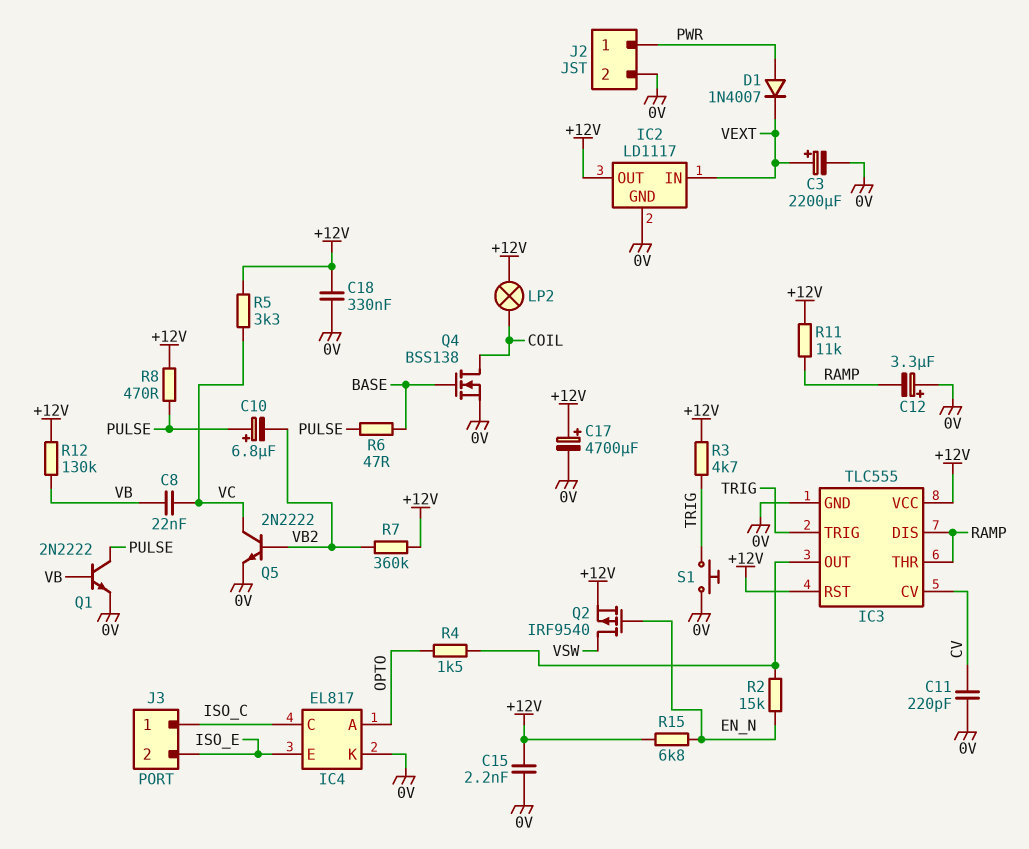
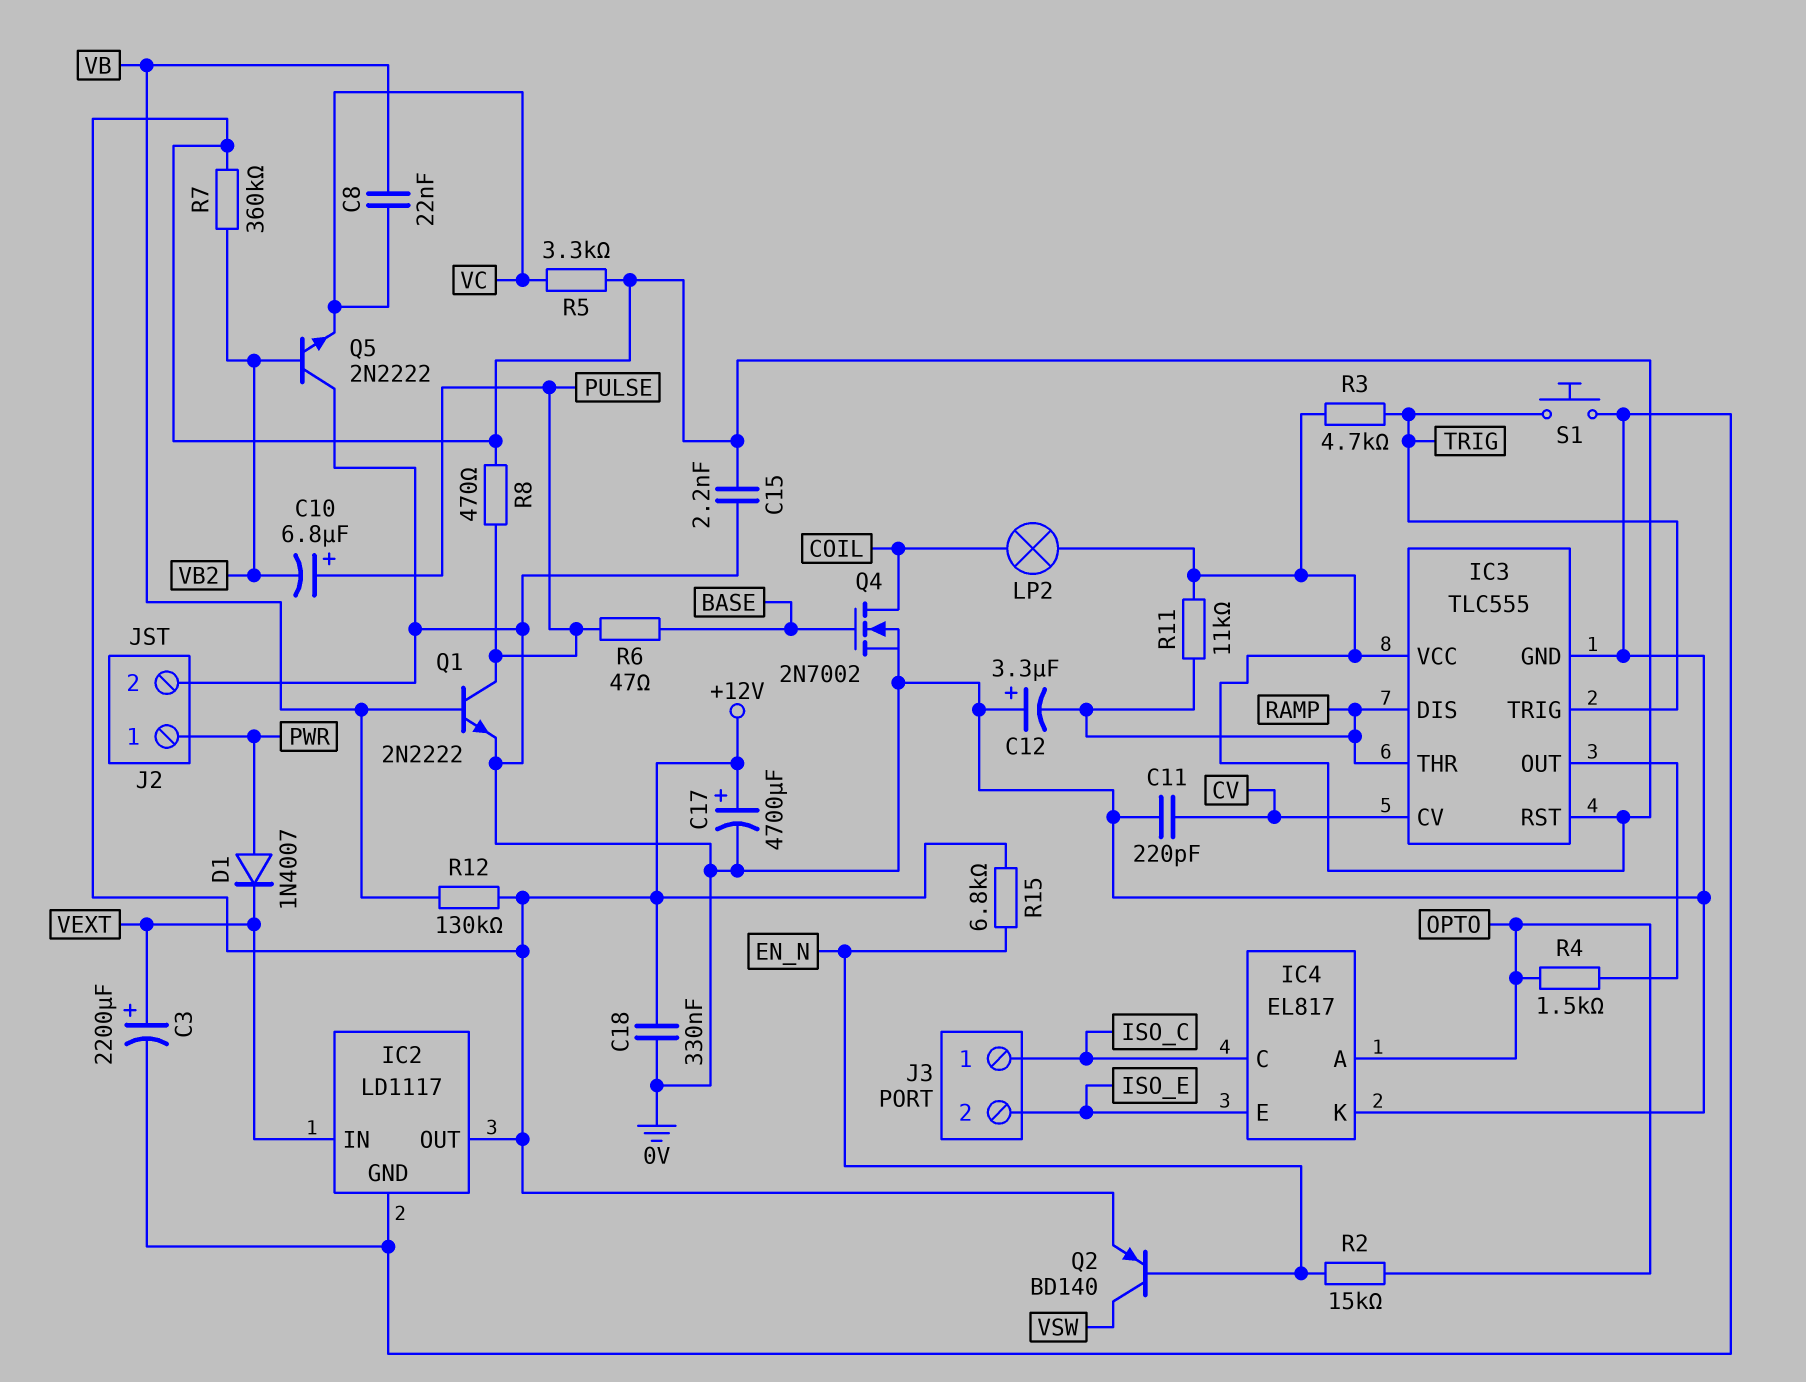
Q2: PMOS IRF9540 (G EN_N, D VSW, S +12V) -> PNP BD140 (B EN_N, C VSW, E +12V)
Q4: NMOS BSS138 (G BASE, D COIL, S 0V) -> NMOS 2N7002 (G BASE, D COIL, S 0V)
Q5: NPN 2N2222 (B VB2, C VC, E 0V) -> NPN 2N2222 (B VB2, C 0V, E VC)
R2: 15k (EN_N, IC3/OUT) -> 15k (EN_N, OPTO)

